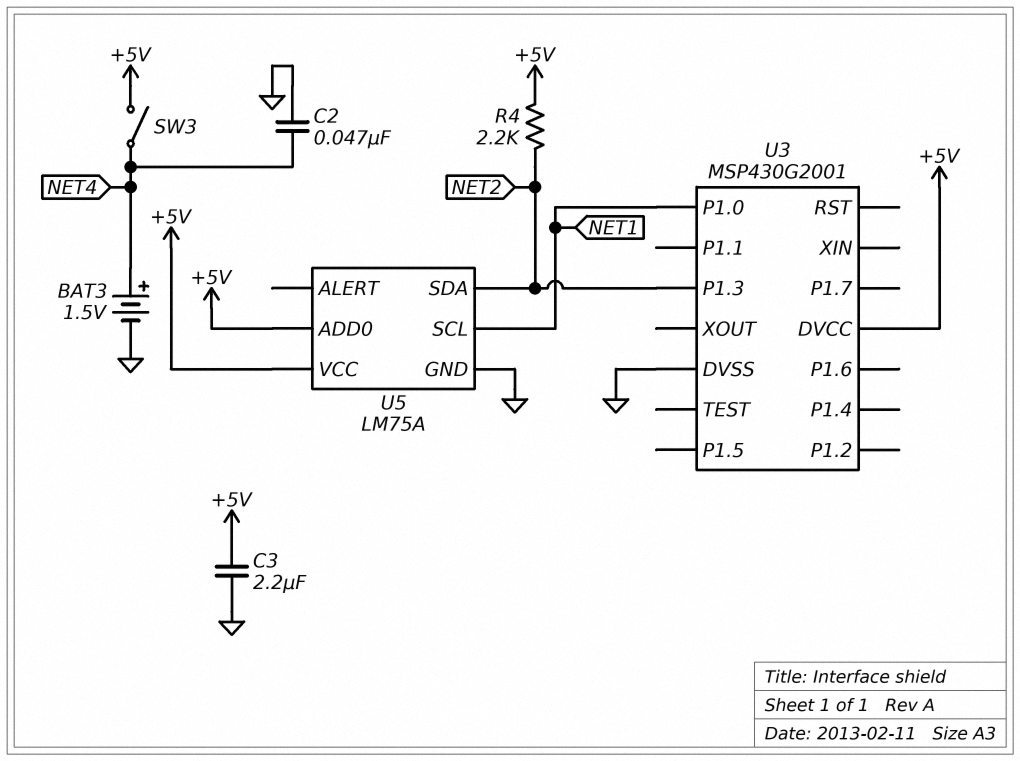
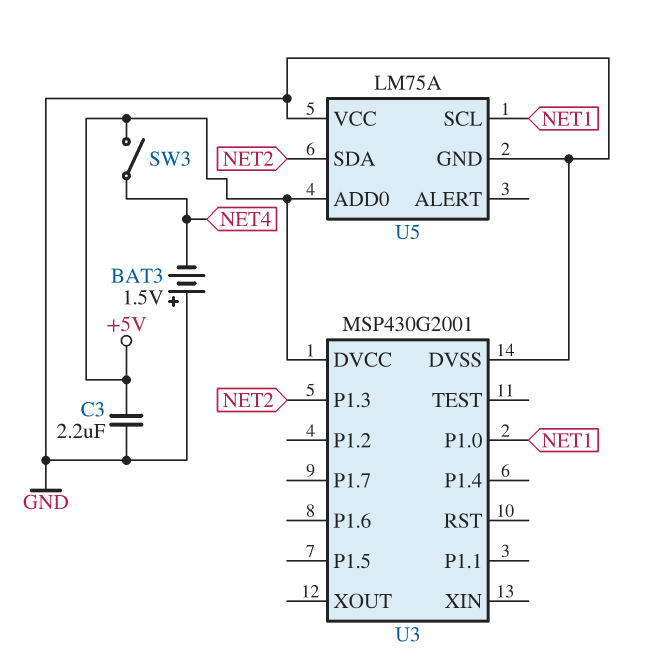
BAT3: 1.5V (plus NET4, minus GND) -> 1.5V (plus GND, minus NET4)
C2: 47nF (GND, NET4) -> none
R4: 2.2k (+5V, NET2) -> none
U5 pin VCC: +5V -> GND

